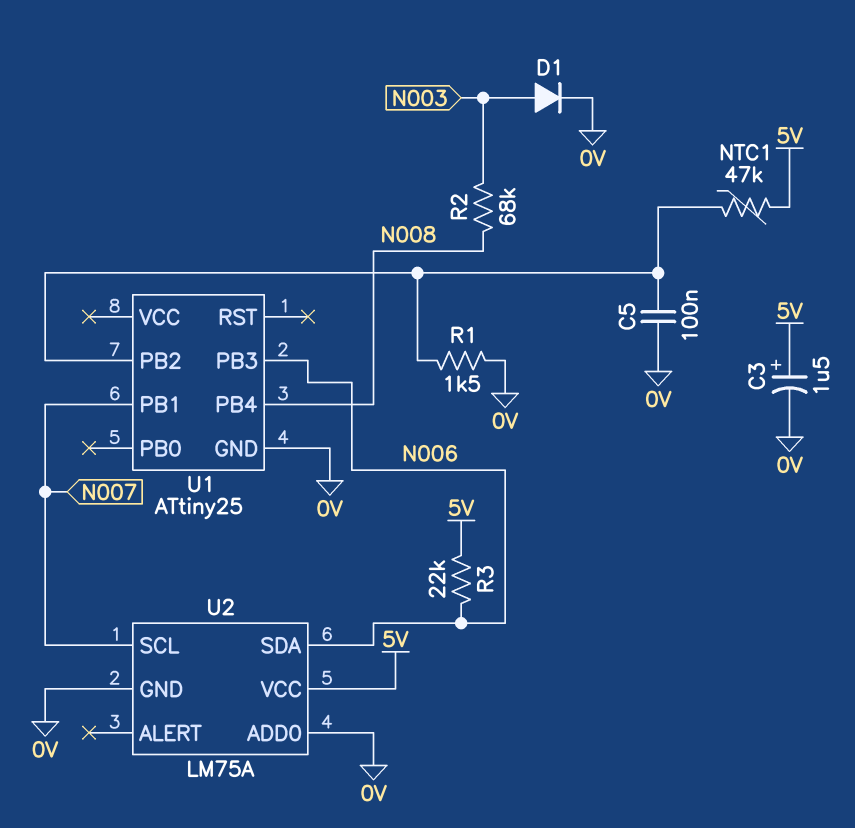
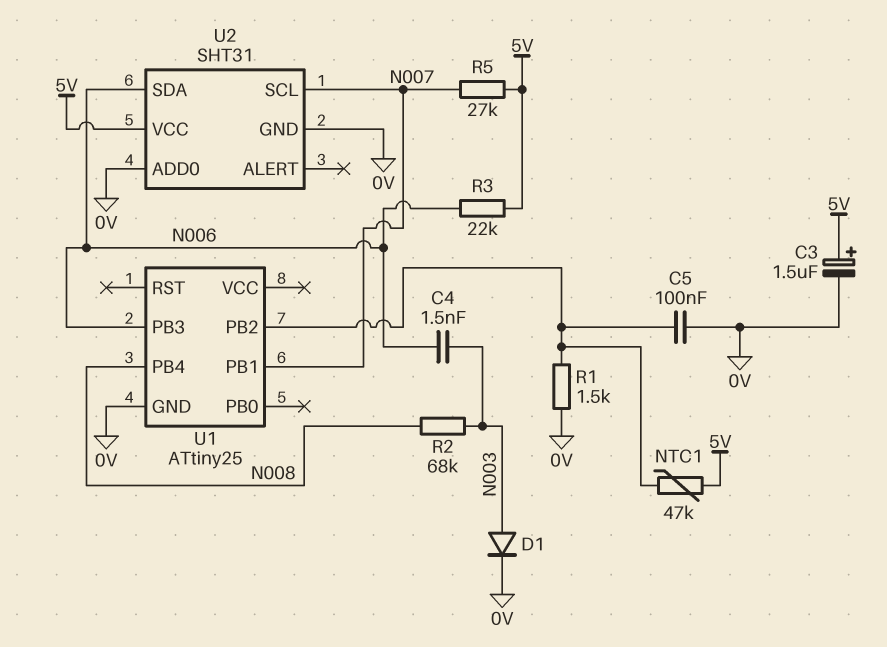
C4: none -> 1.5nF (N003, N006)
R5: none -> 27k (5V, N007)
U2: LM75A -> SHT31

